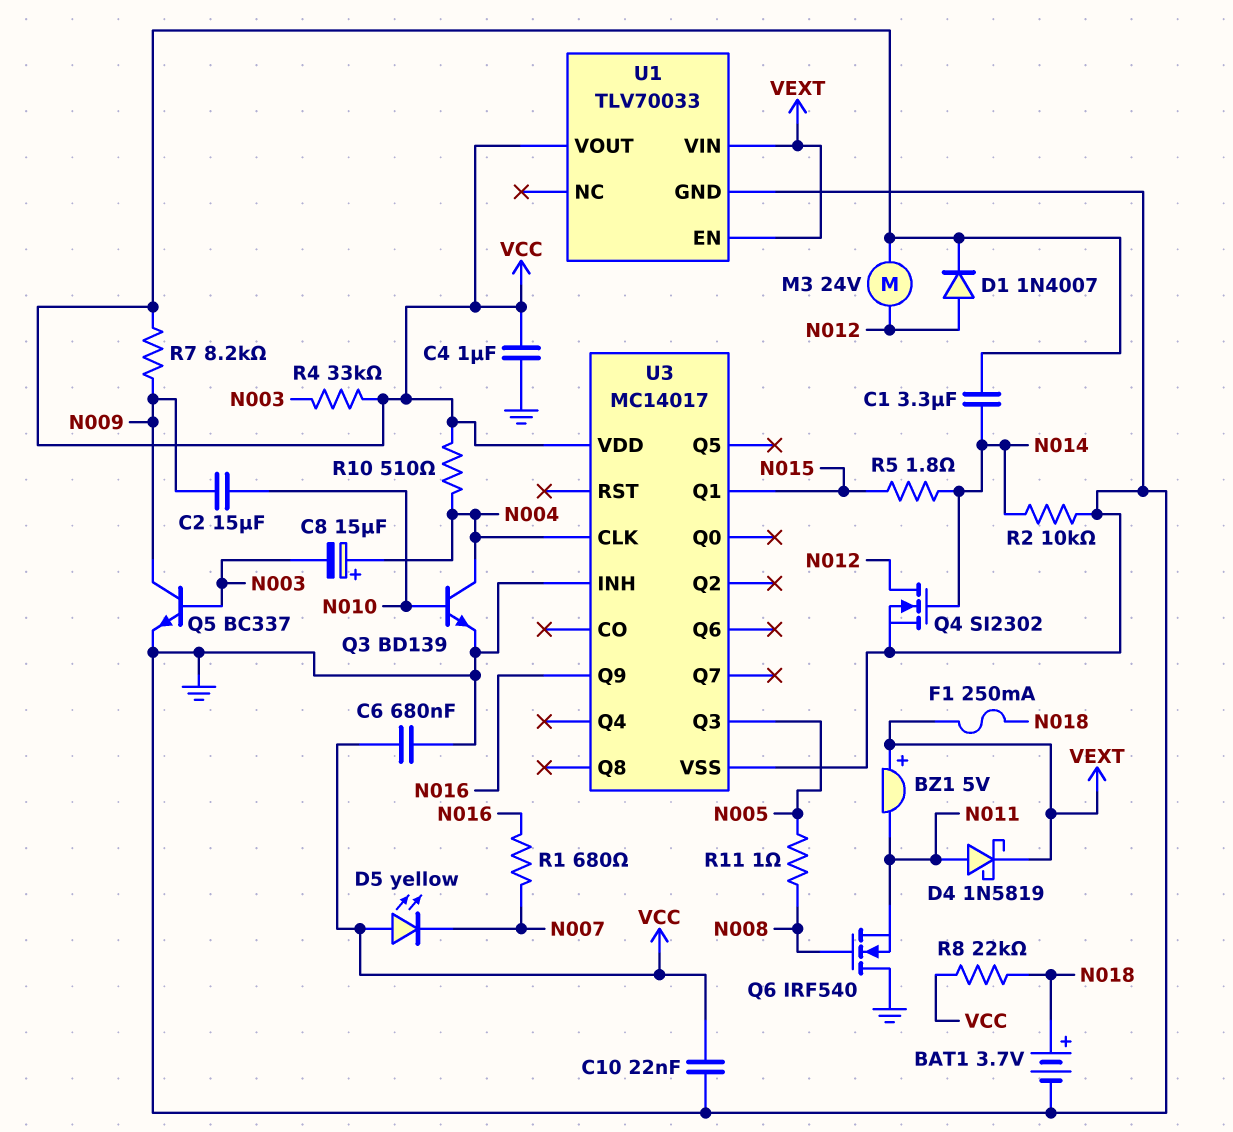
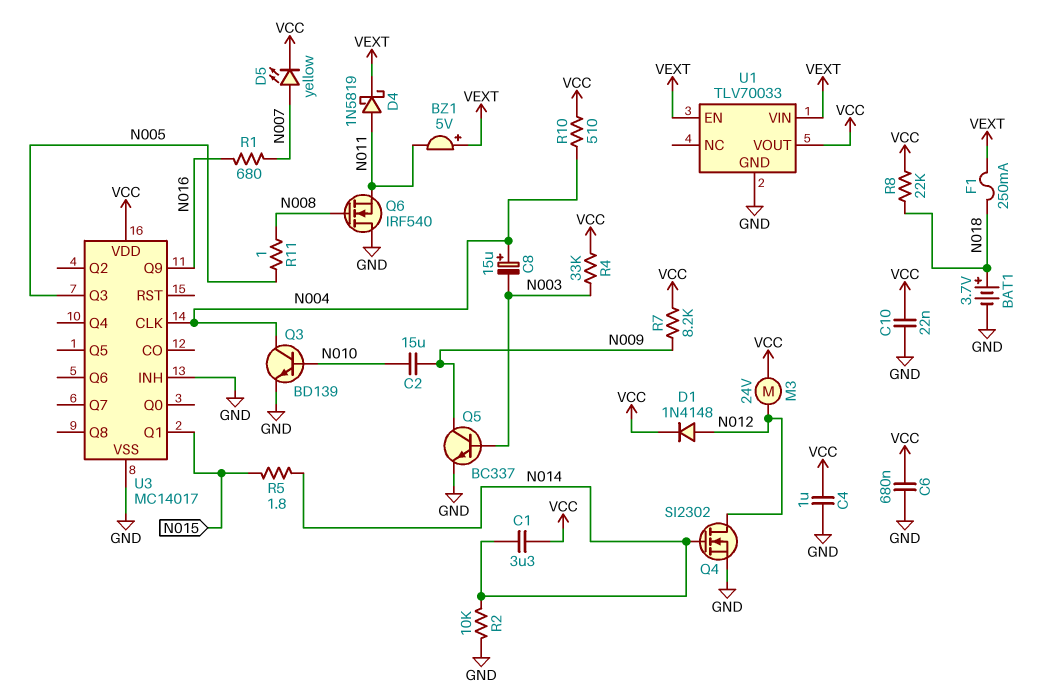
D1: diode 1N4007 (A N012, K VCC) -> diode 1N4148 (A N012, K VCC)
D5: LED yellow (A VCC, K N007) -> LED yellow (A N007, K VCC)

